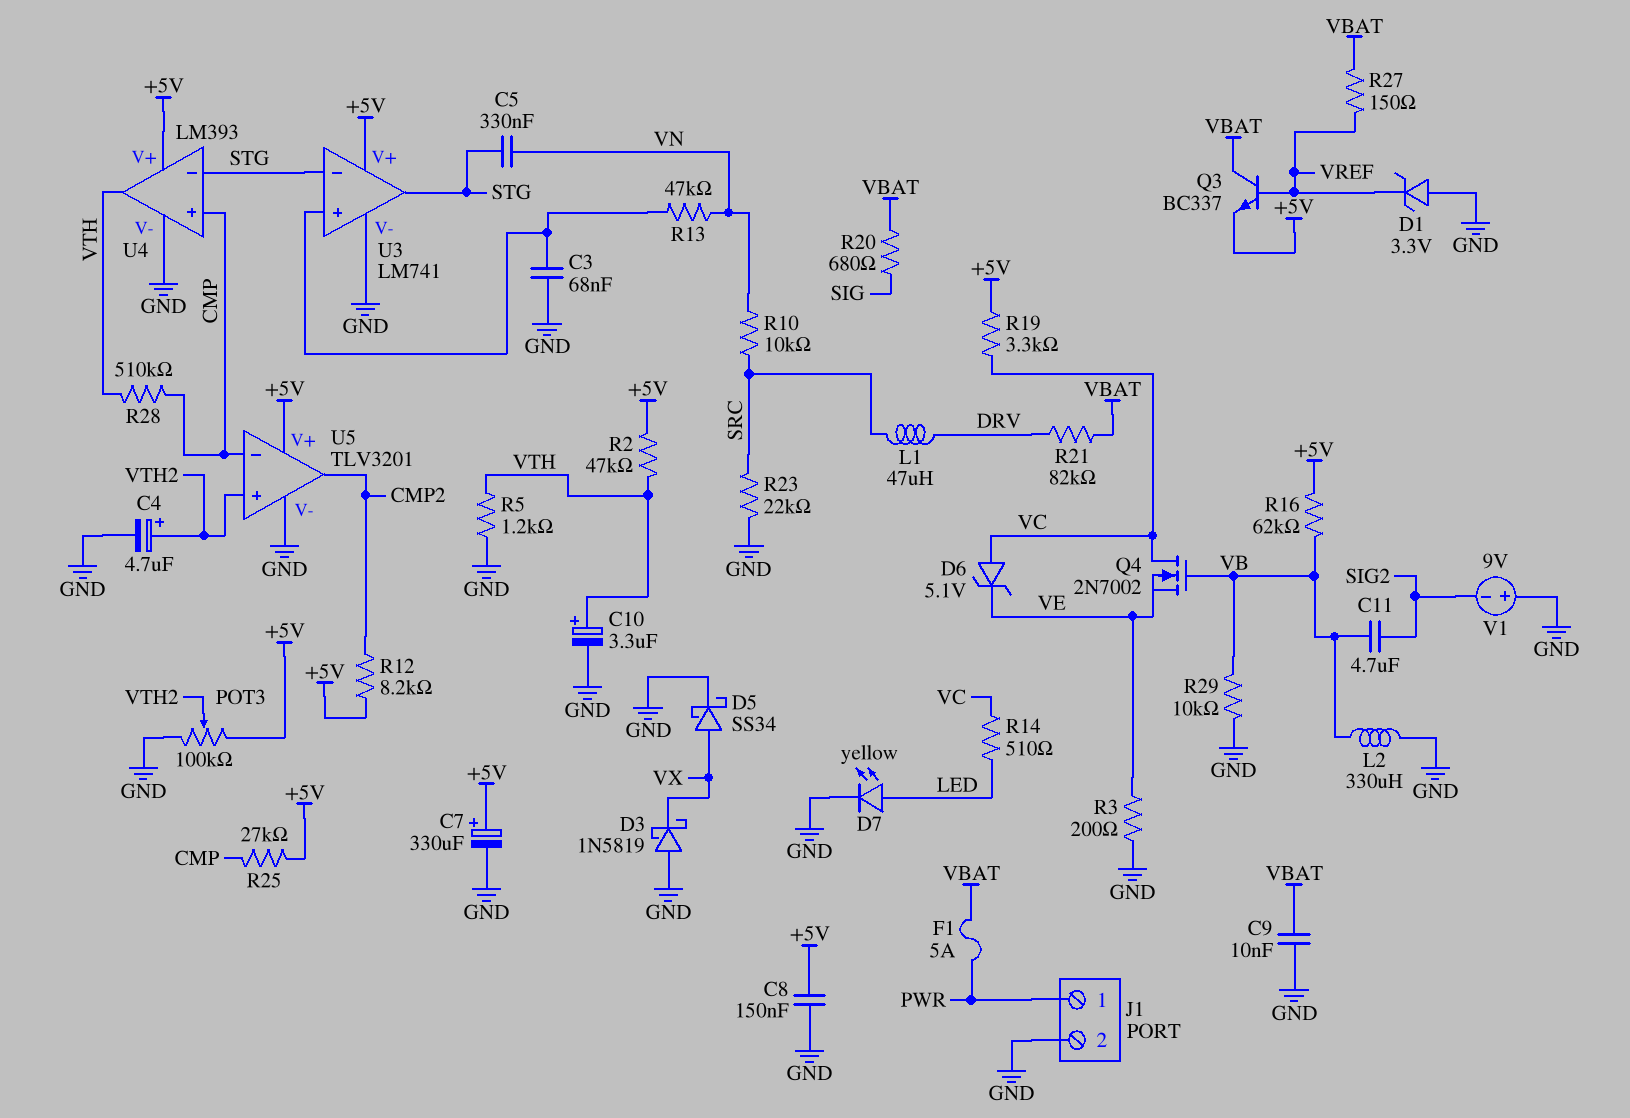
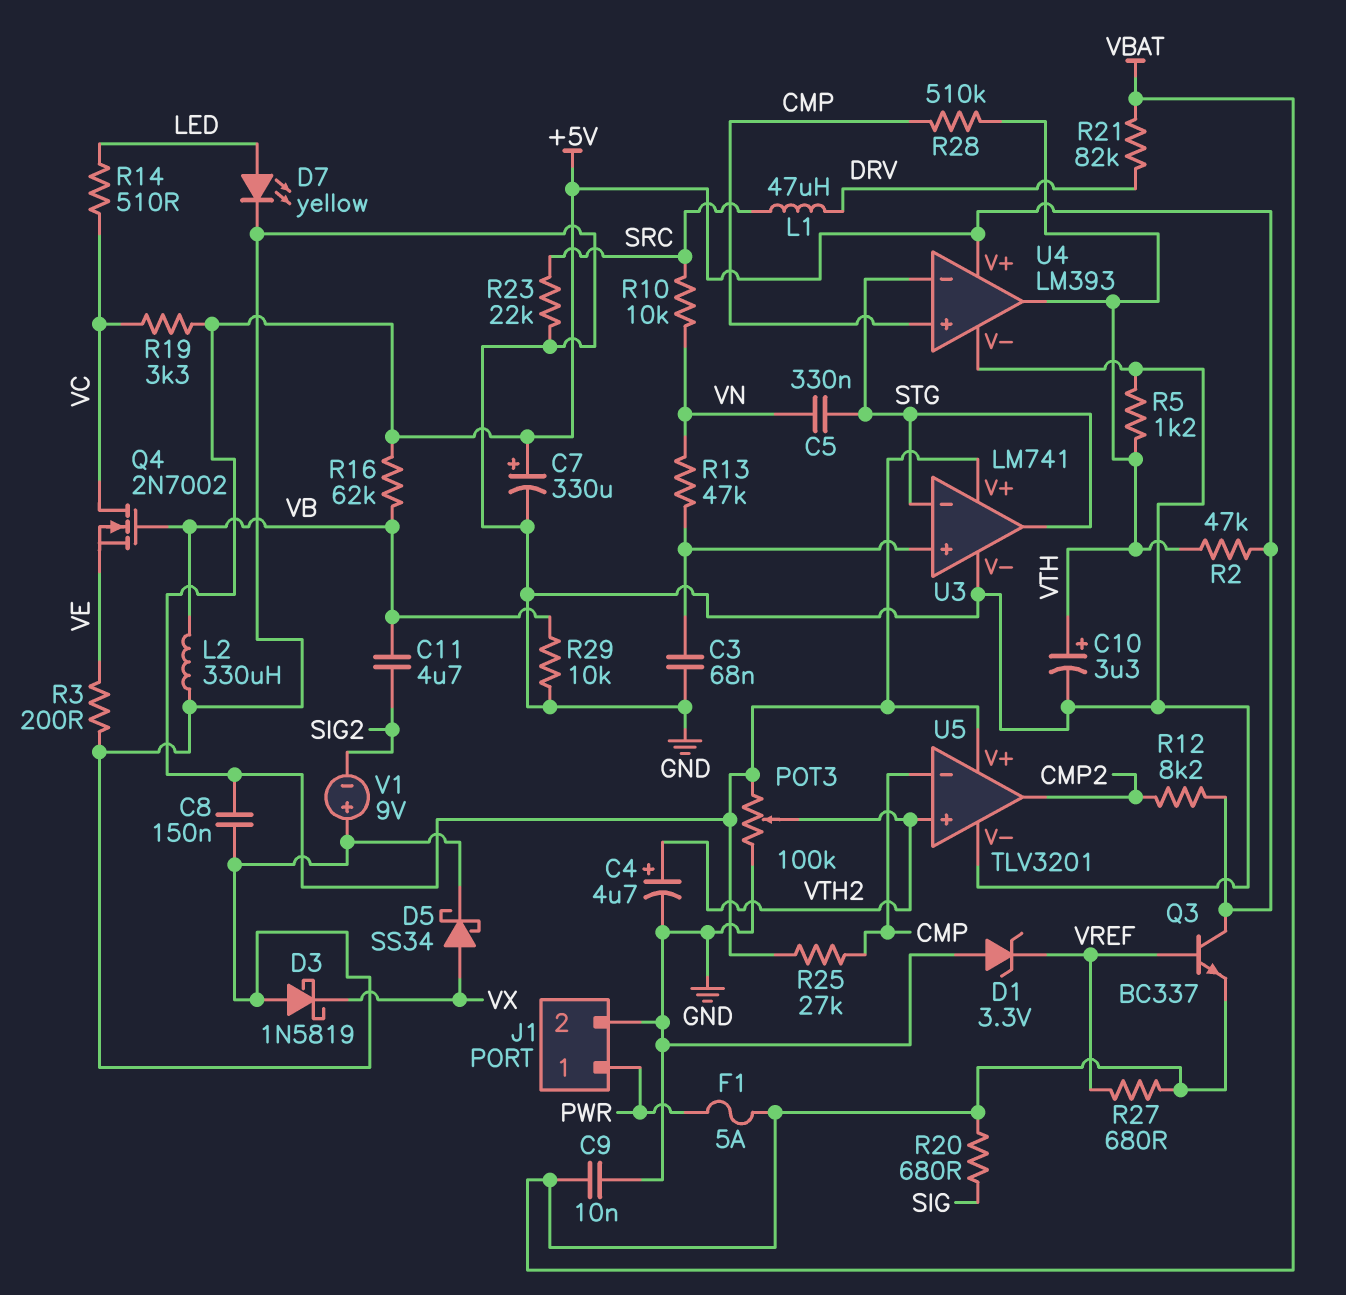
D6: zener 5.1V (A VC, K VE) -> none
Q3: NPN BC337 (B VREF, C VBAT, E +5V) -> NPN BC337 (B VREF, C +5V, E VBAT)
R27: 150 (VBAT, VREF) -> 680 (VBAT, VREF)

